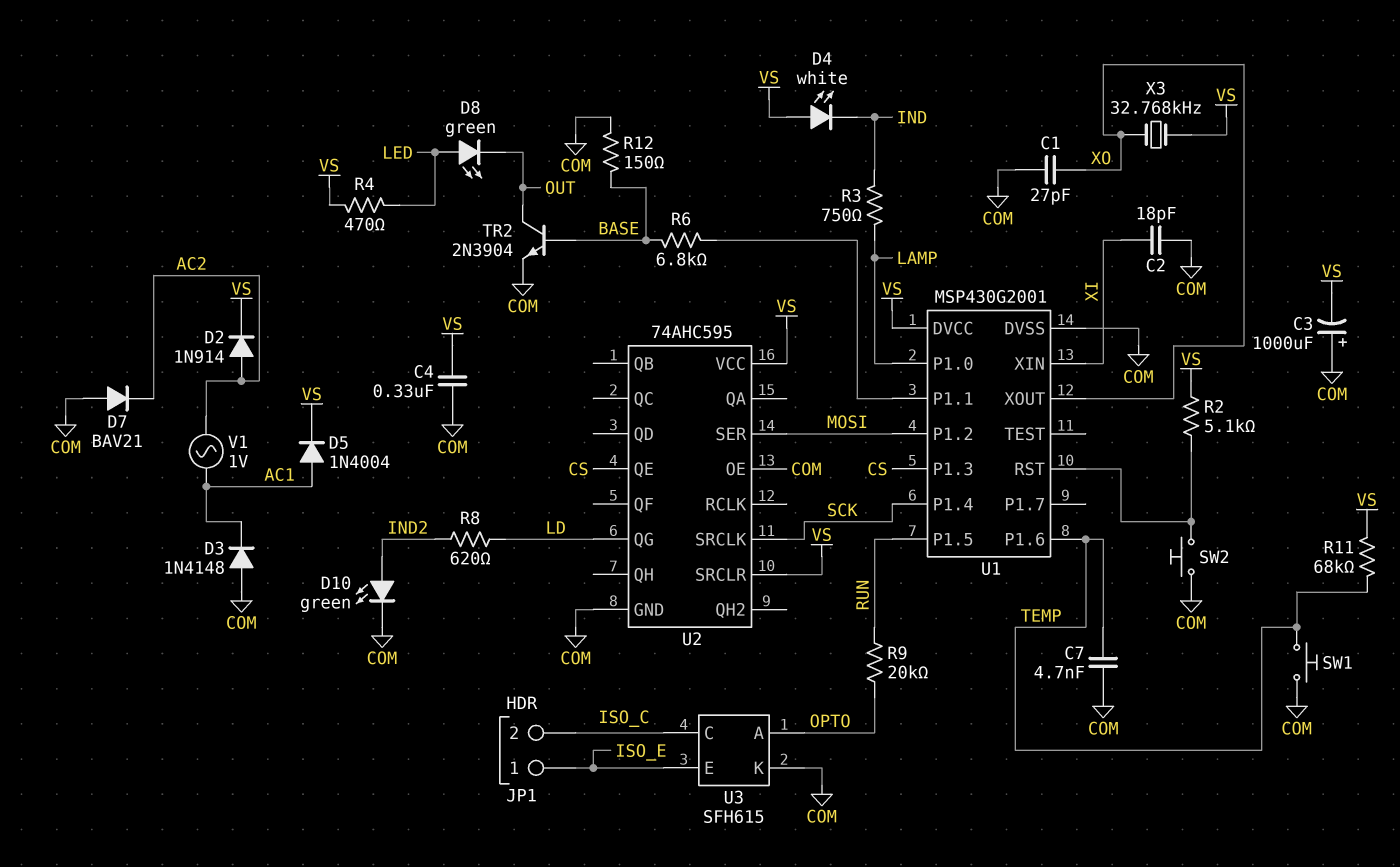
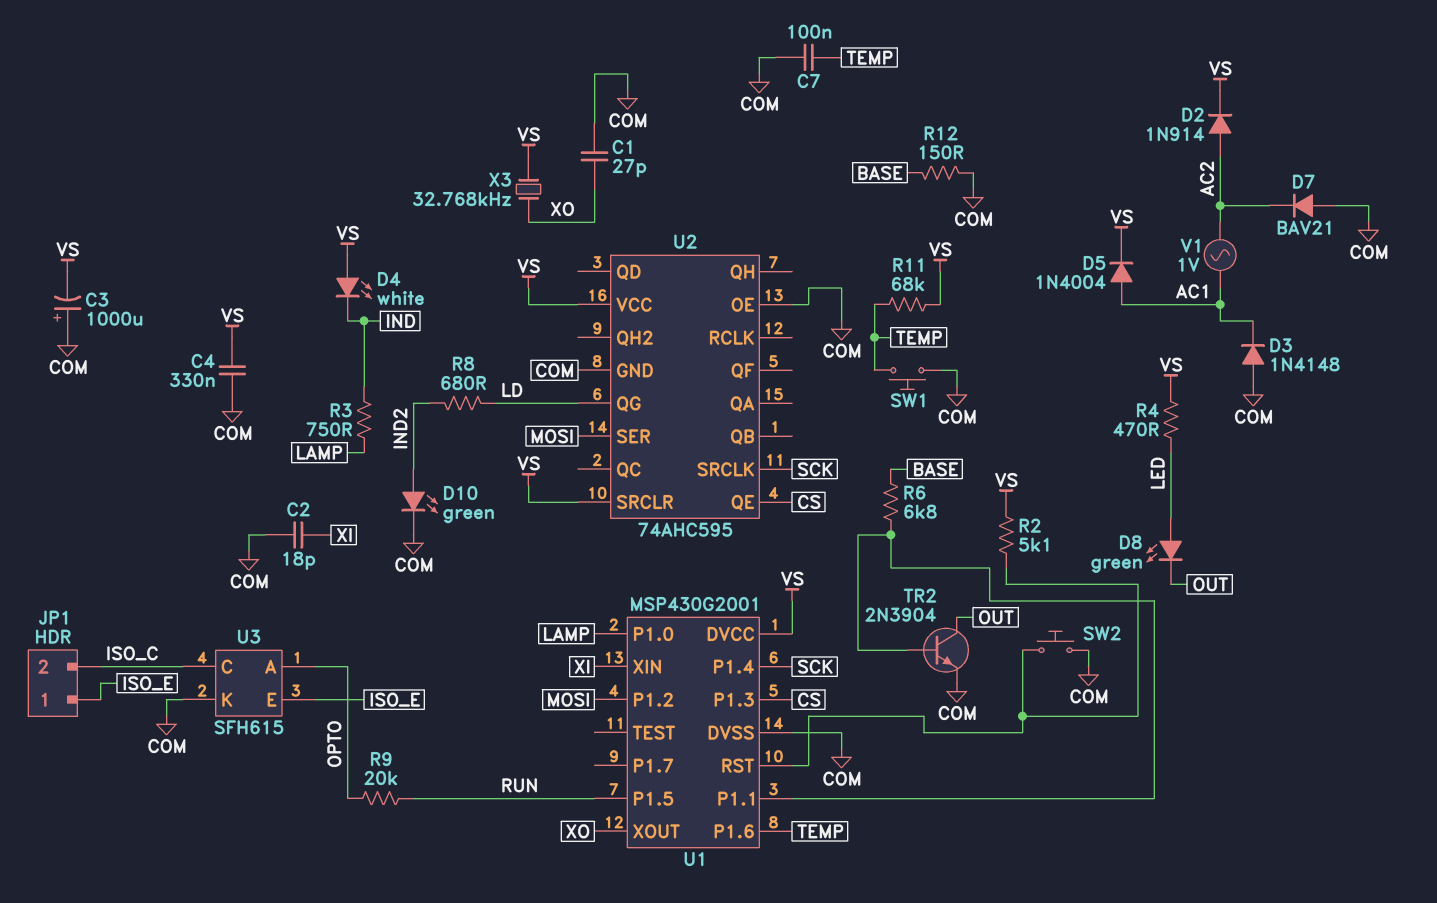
C7: 4.7nF (COM, TEMP) -> 100nF (COM, TEMP)
R8: 620 (IND2, LD) -> 680 (IND2, LD)
TR2: NPN 2N3904 (B BASE, C OUT, E COM) -> NPN 2N3904 (B U1/P1.1, C OUT, E COM)

